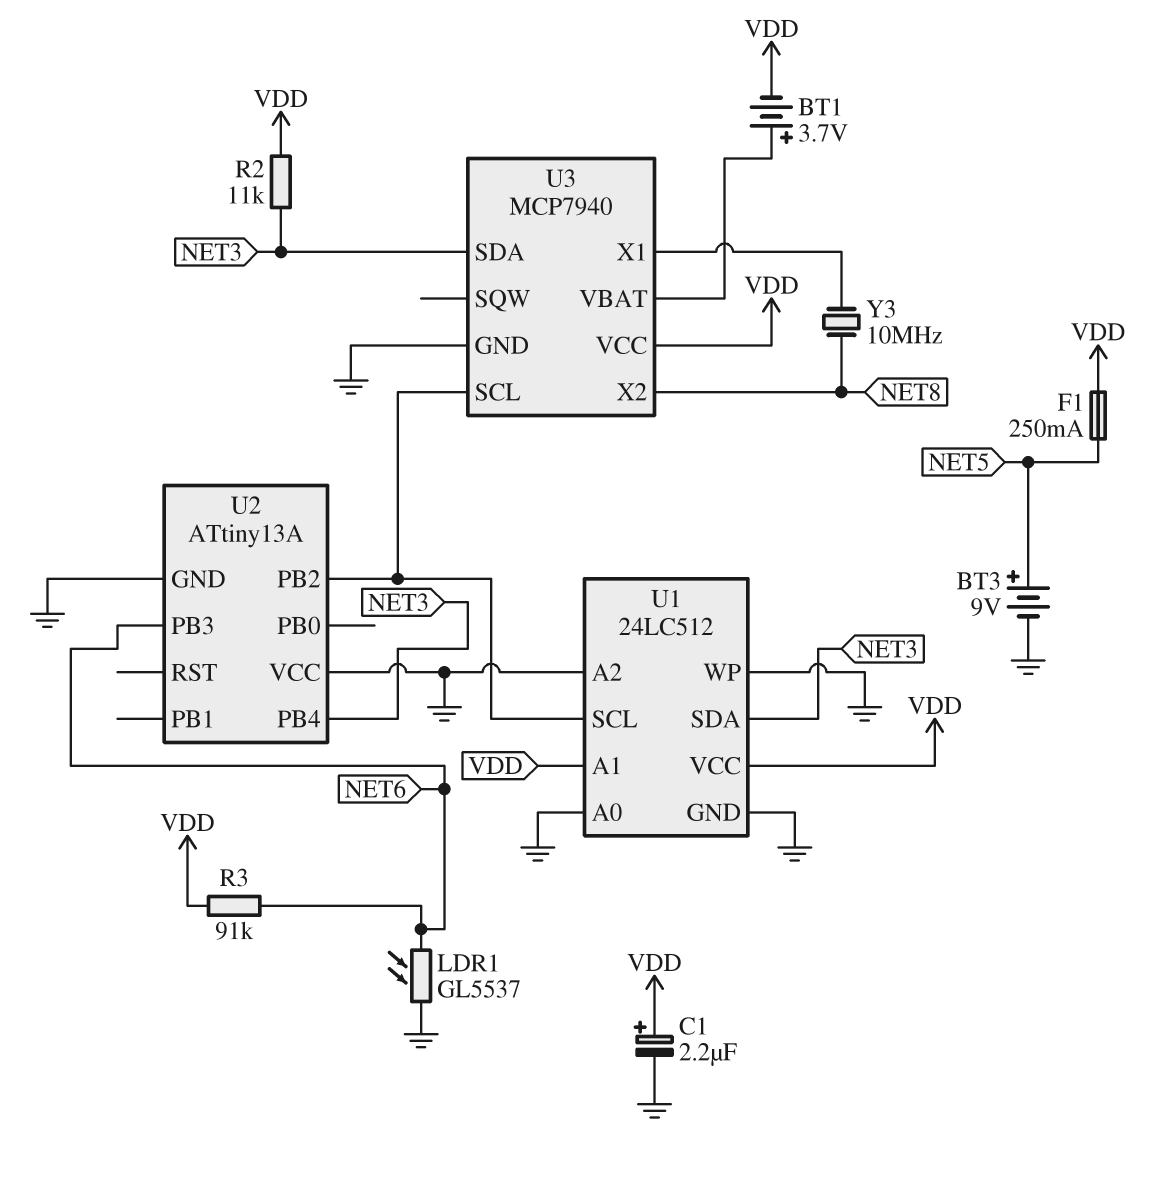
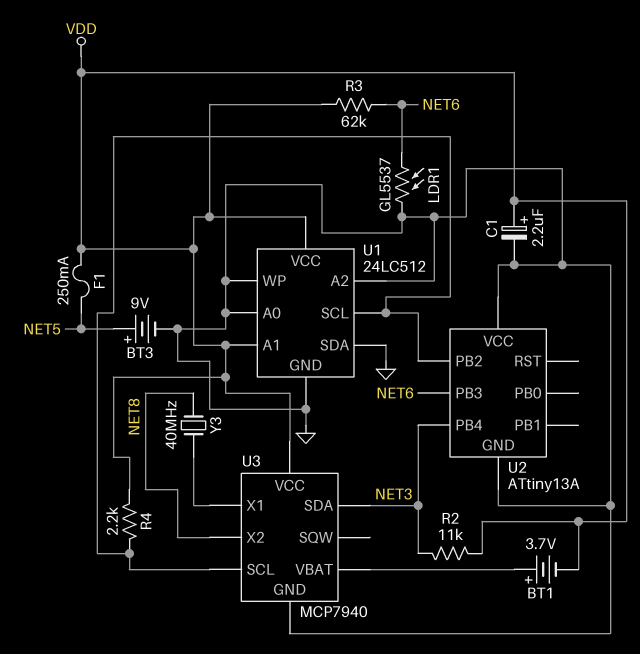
R3: 91k (NET6, VDD) -> 62k (NET6, VDD)
R4: none -> 2.2k (U1/SCL, VDD)
U1 pin SDA: NET3 -> GND
Y3: 10MHz (NET8, U3/X1) -> 40MHz (NET8, U3/X1)

